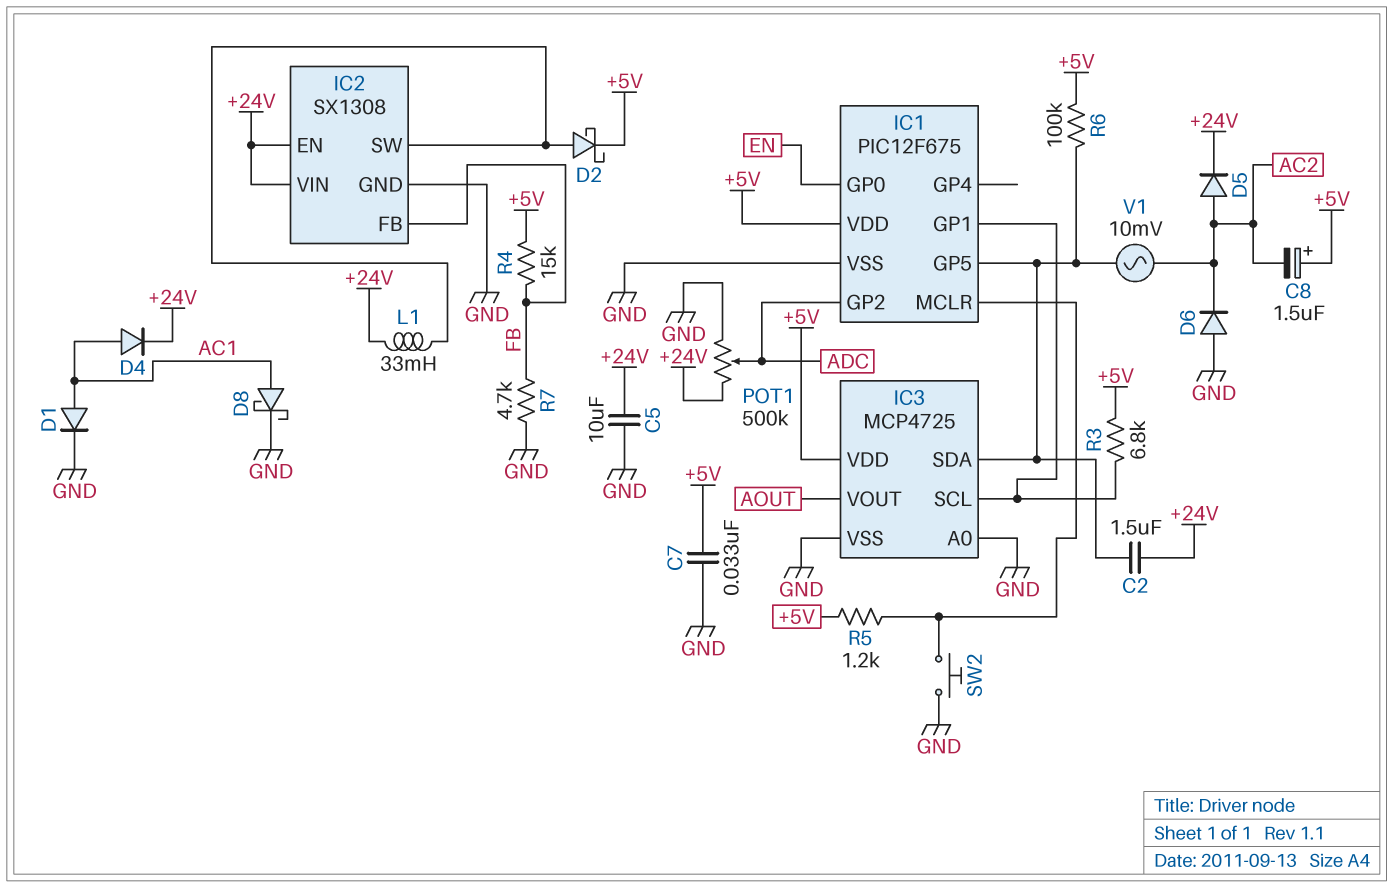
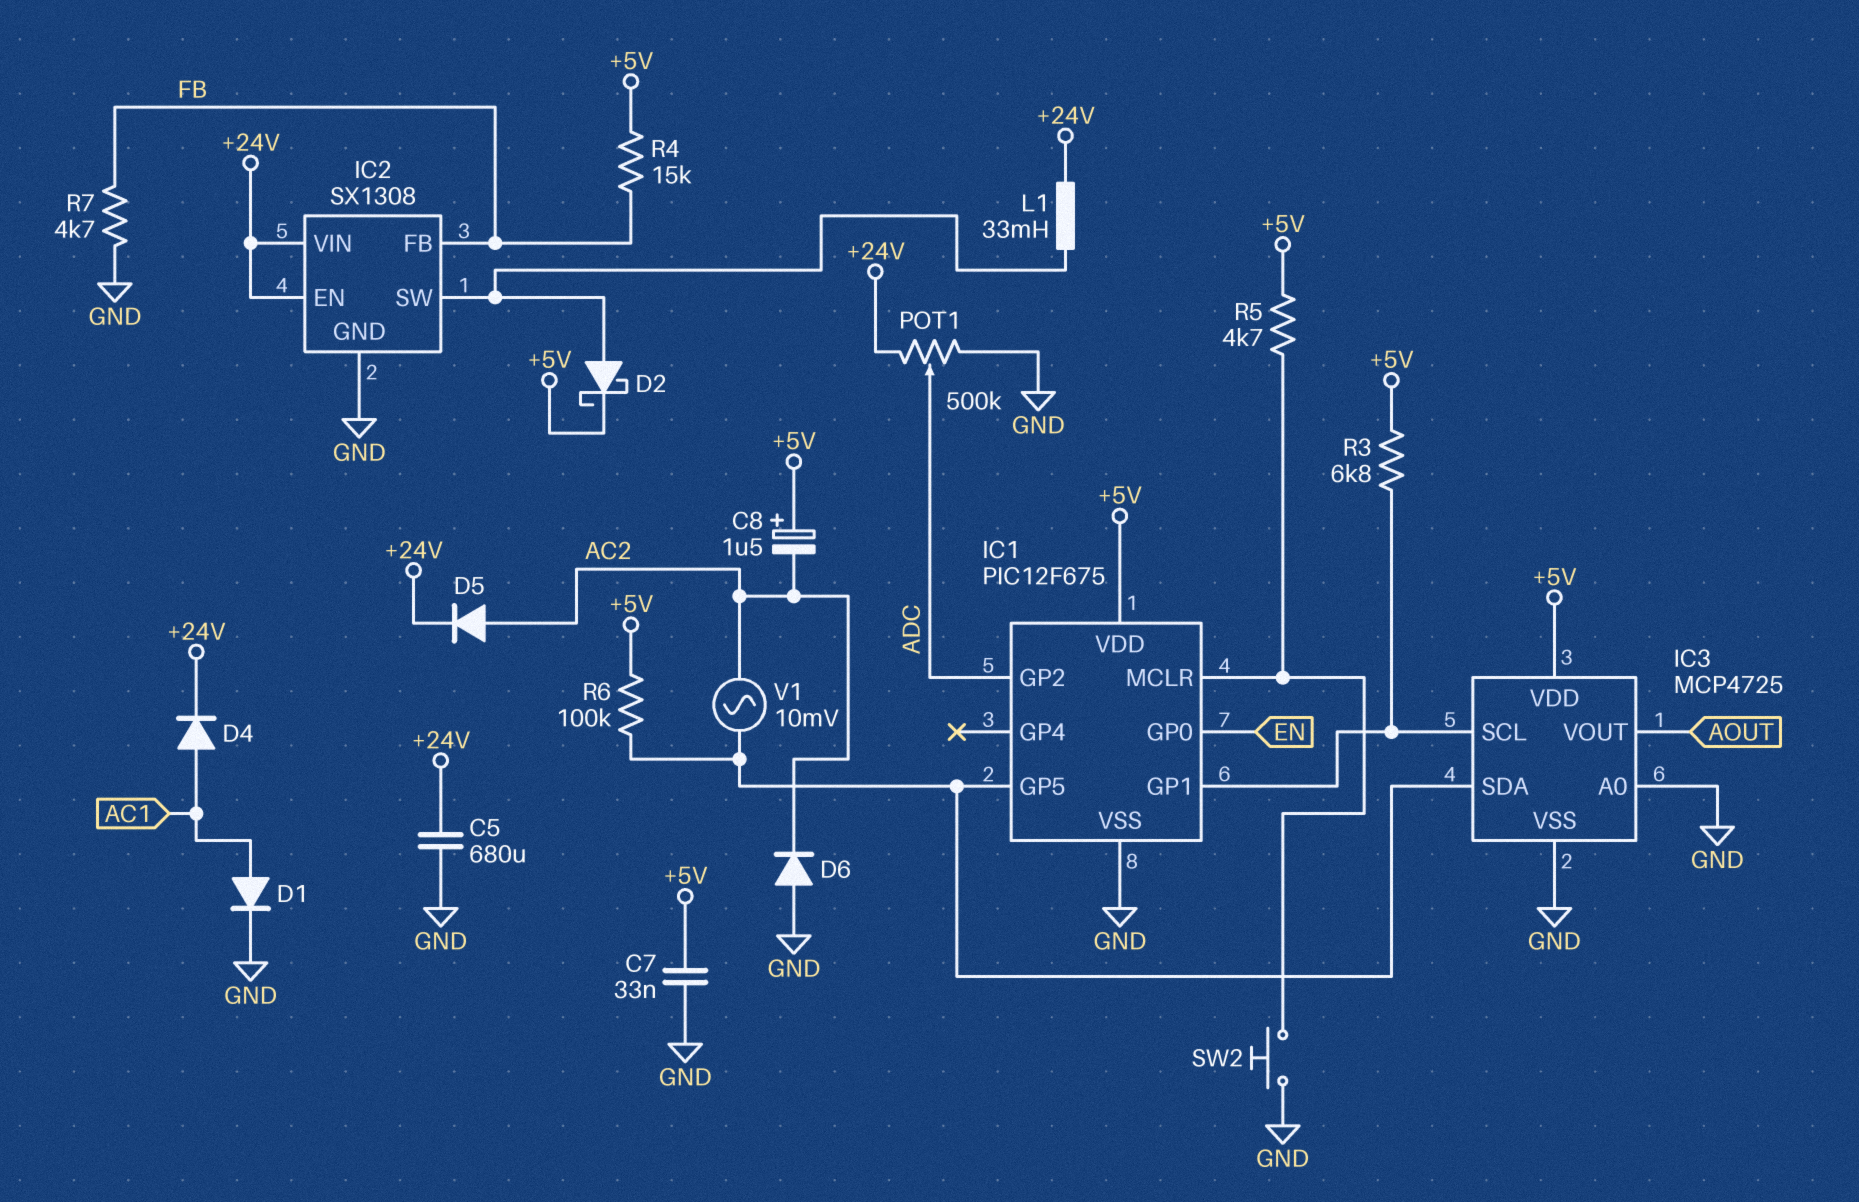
C2: 1.5uF (+24V, IC1/GP5) -> none
C5: 10uF (+24V, GND) -> 680uF (+24V, GND)
D8: schottky (A AC1, K GND) -> none
R5: 1.2k (+5V, IC1/MCLR) -> 4.7k (+5V, IC1/MCLR)

